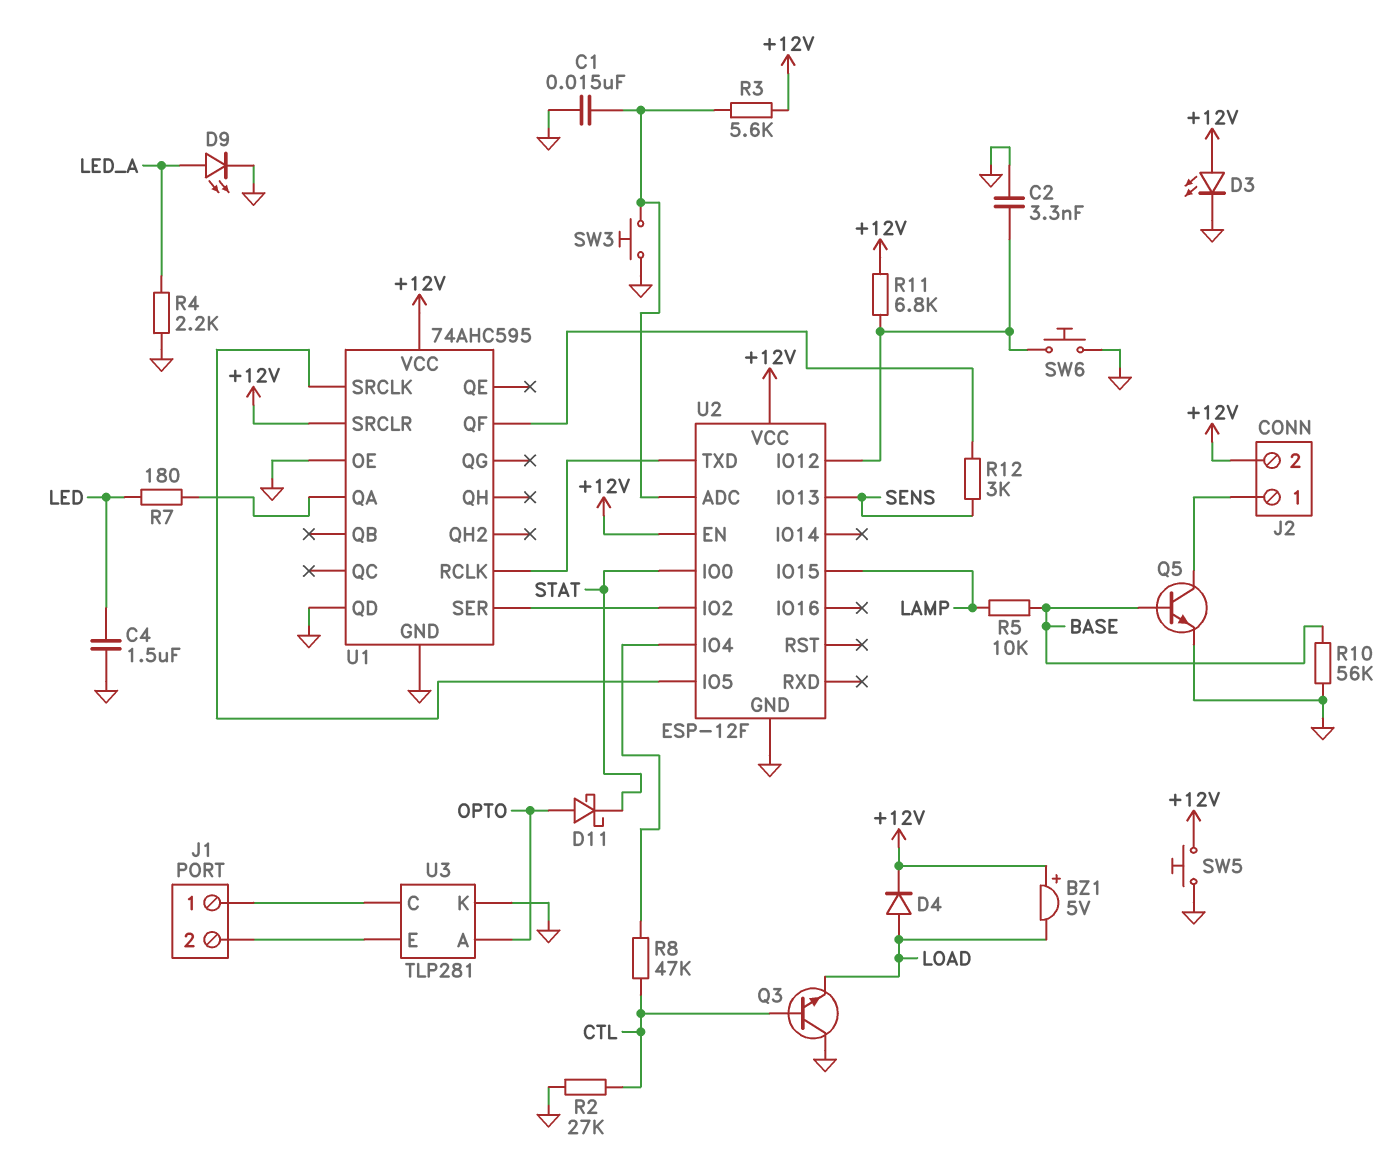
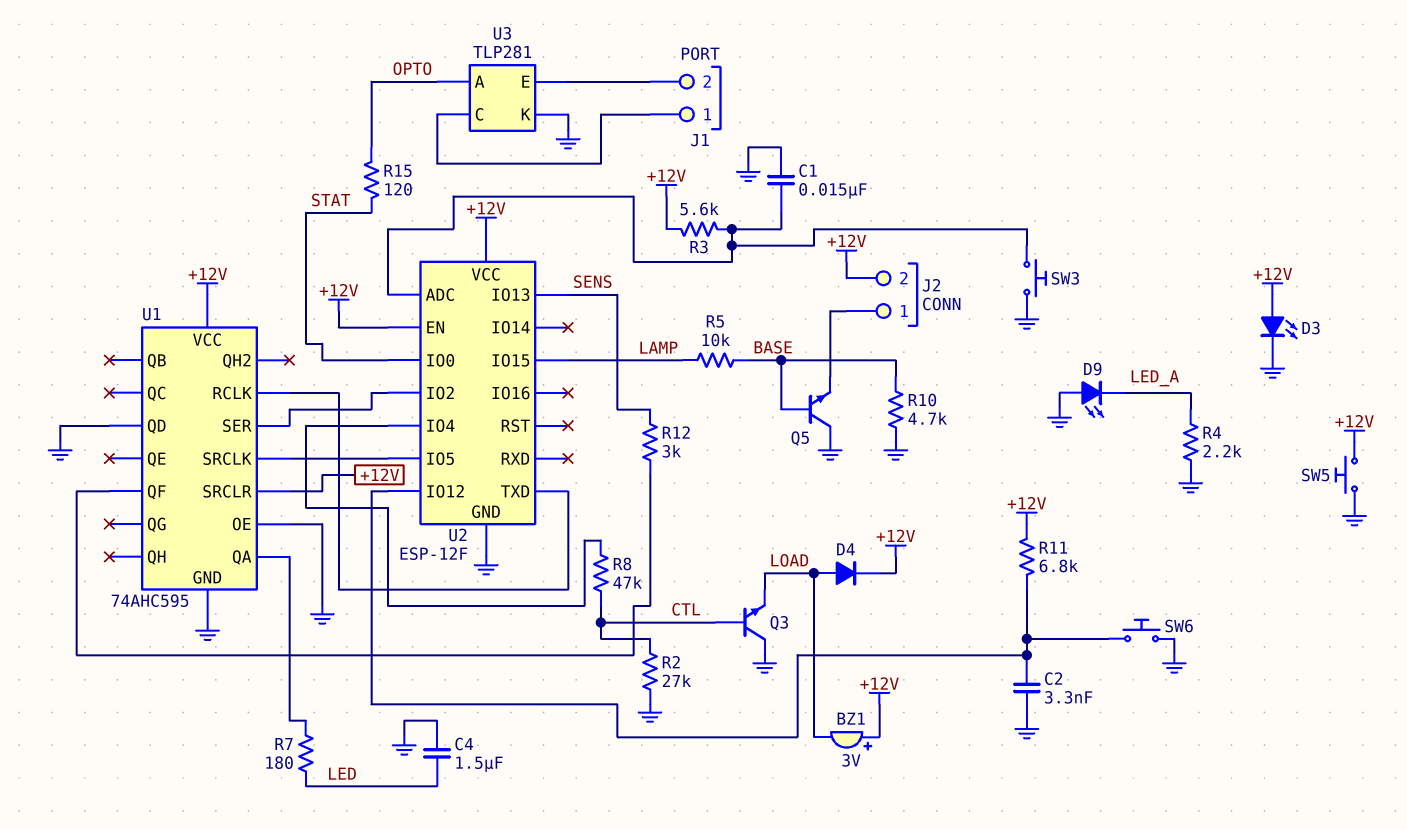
BZ1: buzzer 5V (plus +12V, minus LOAD) -> buzzer 3V (plus +12V, minus LOAD)
D9: LED (A LED_A, K GND) -> LED (A GND, K LED_A)
D11: schottky (A OPTO, K STAT) -> none
Q5: NPN (B BASE, C J2/1, E GND) -> NPN (B BASE, C GND, E J2/1)
R10: 56k (BASE, GND) -> 4.7k (BASE, GND)
R15: none -> 120 (OPTO, STAT)

